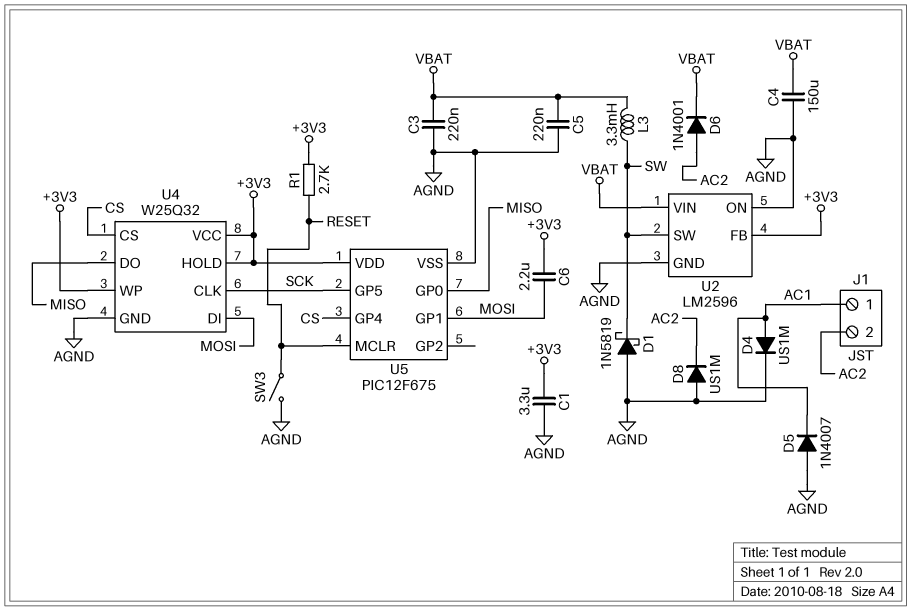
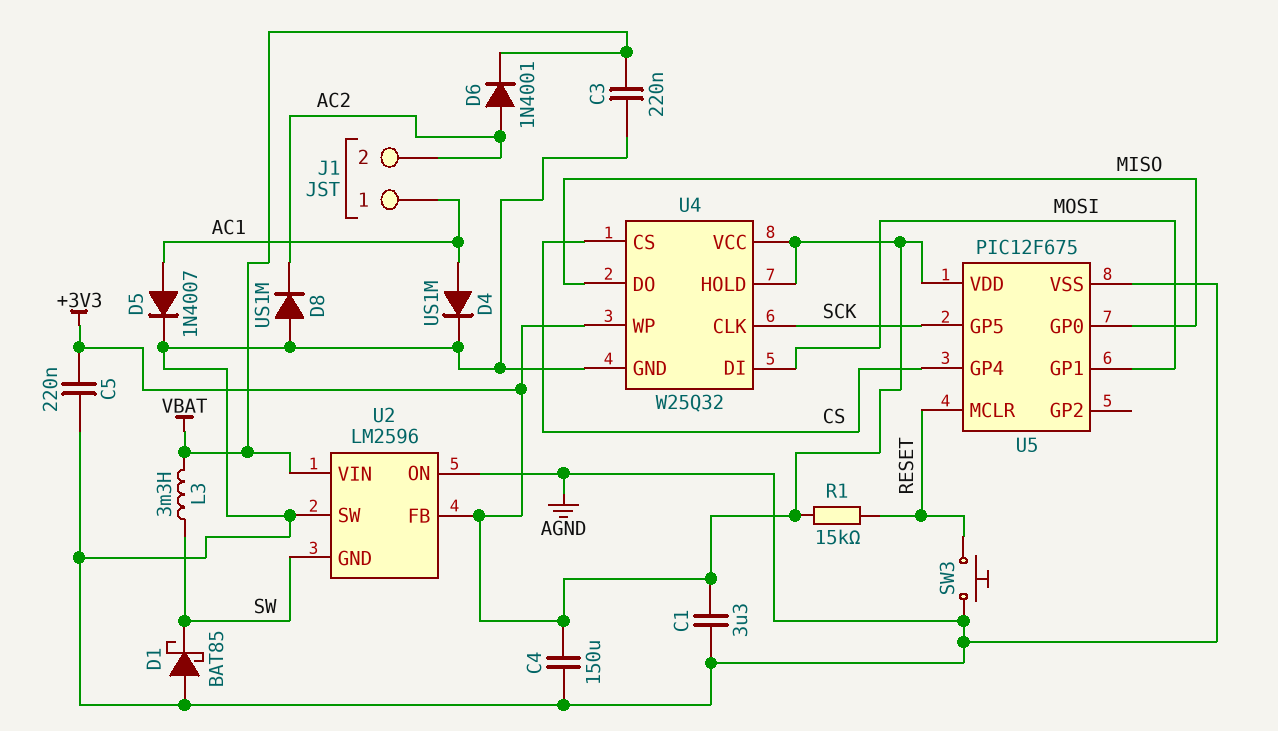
C4: 150uF (AGND, VBAT) -> 150uF (+3V3, AGND)
C5: 220nF (AGND, VBAT) -> 220nF (+3V3, AGND)
C6: 2.2uF (+3V3, MOSI) -> none
D1: schottky 1N5819 (A AGND, K SW) -> schottky BAT85 (A AGND, K SW)
D5: diode 1N4007 (A AGND, K AC1) -> diode 1N4007 (A AC1, K AGND)
R1: 2.7k (+3V3, RESET) -> 15k (+3V3, RESET)
SW3: switch (AGND, RESET) -> button (AGND, RESET)
U2 pin GND: AGND -> SW
U2 pin SW: SW -> AGND

